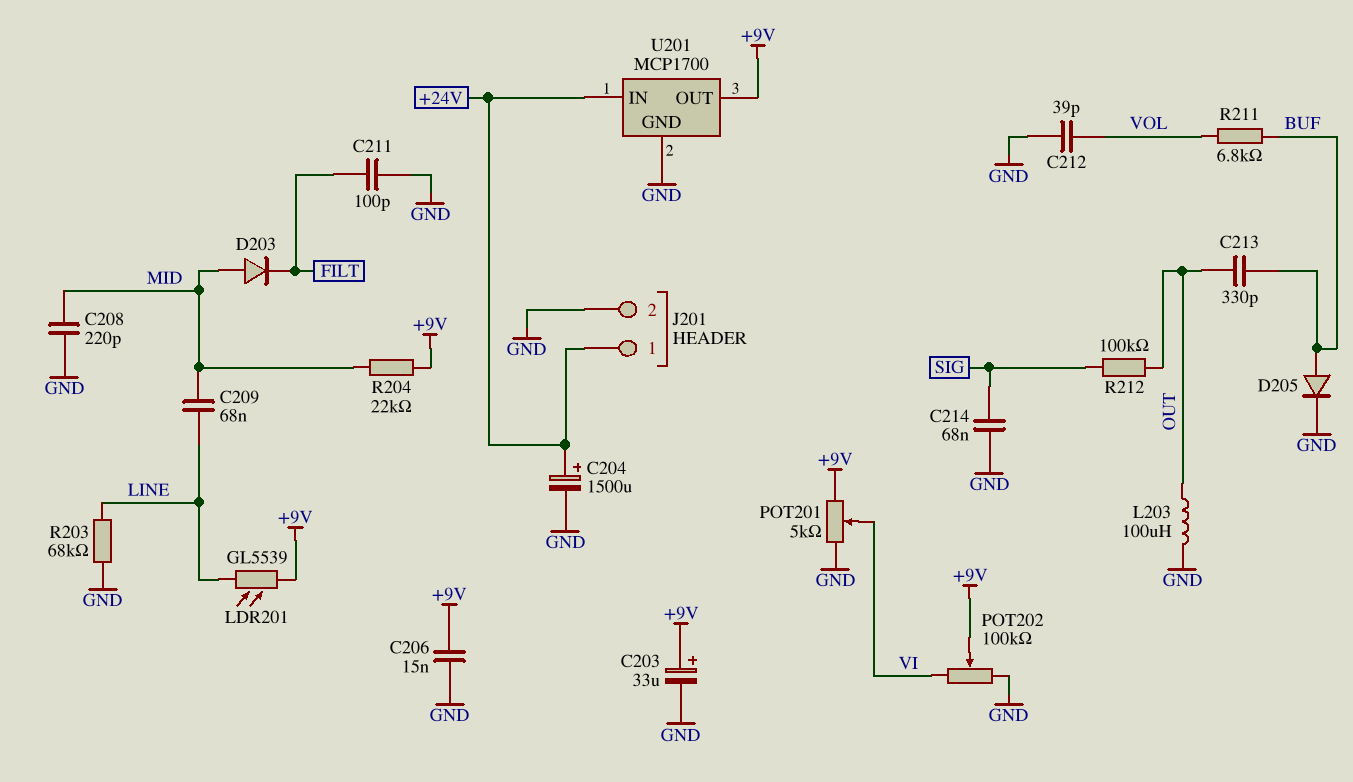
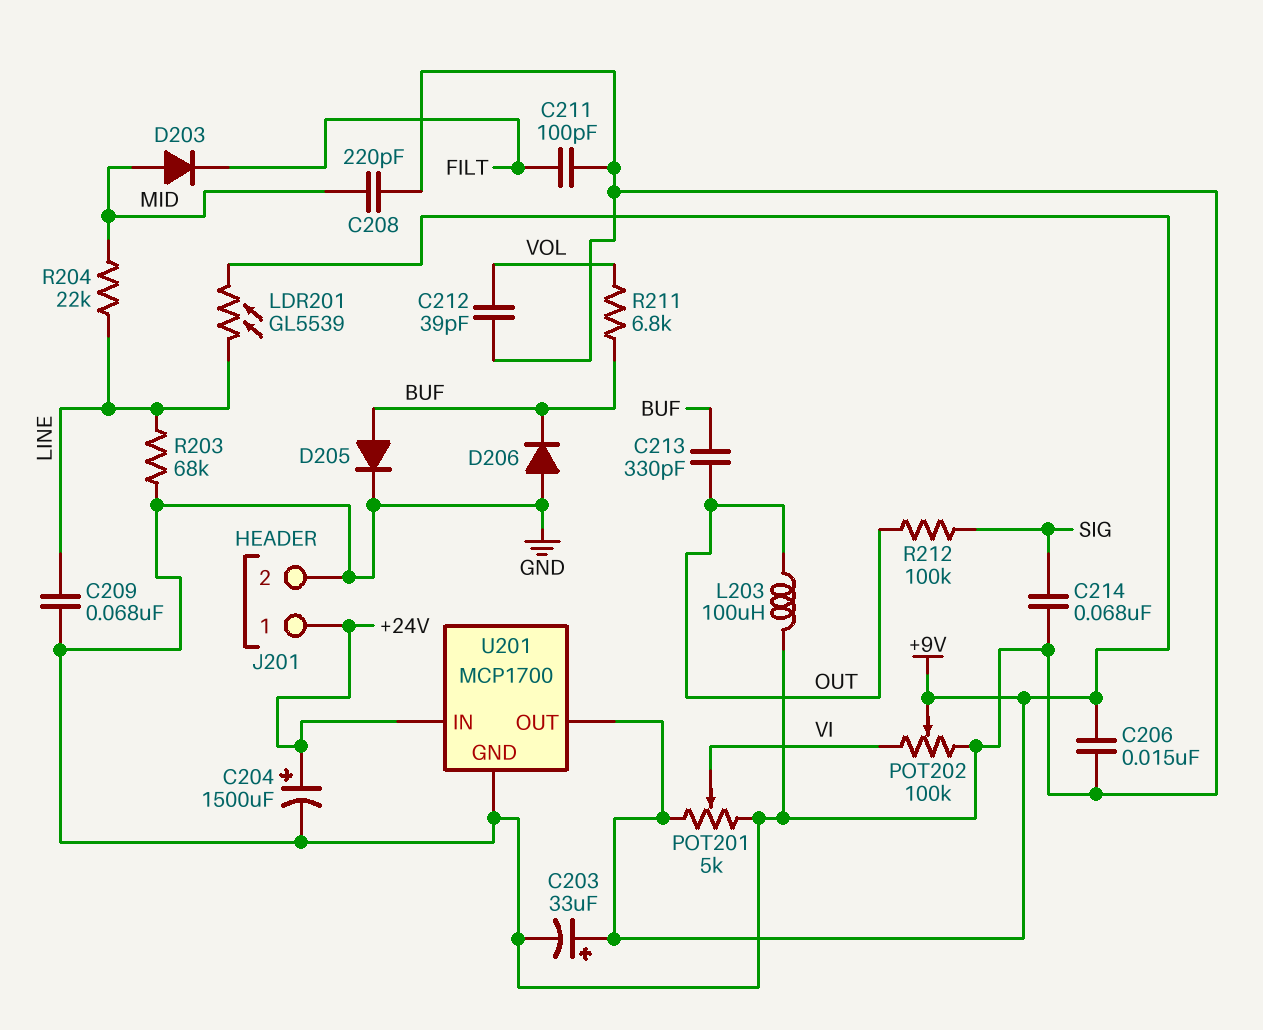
C209: 68nF (LINE, MID) -> 68nF (GND, LINE)
D206: none -> diode (A GND, K BUF)
R204: 22k (+9V, MID) -> 22k (LINE, MID)

